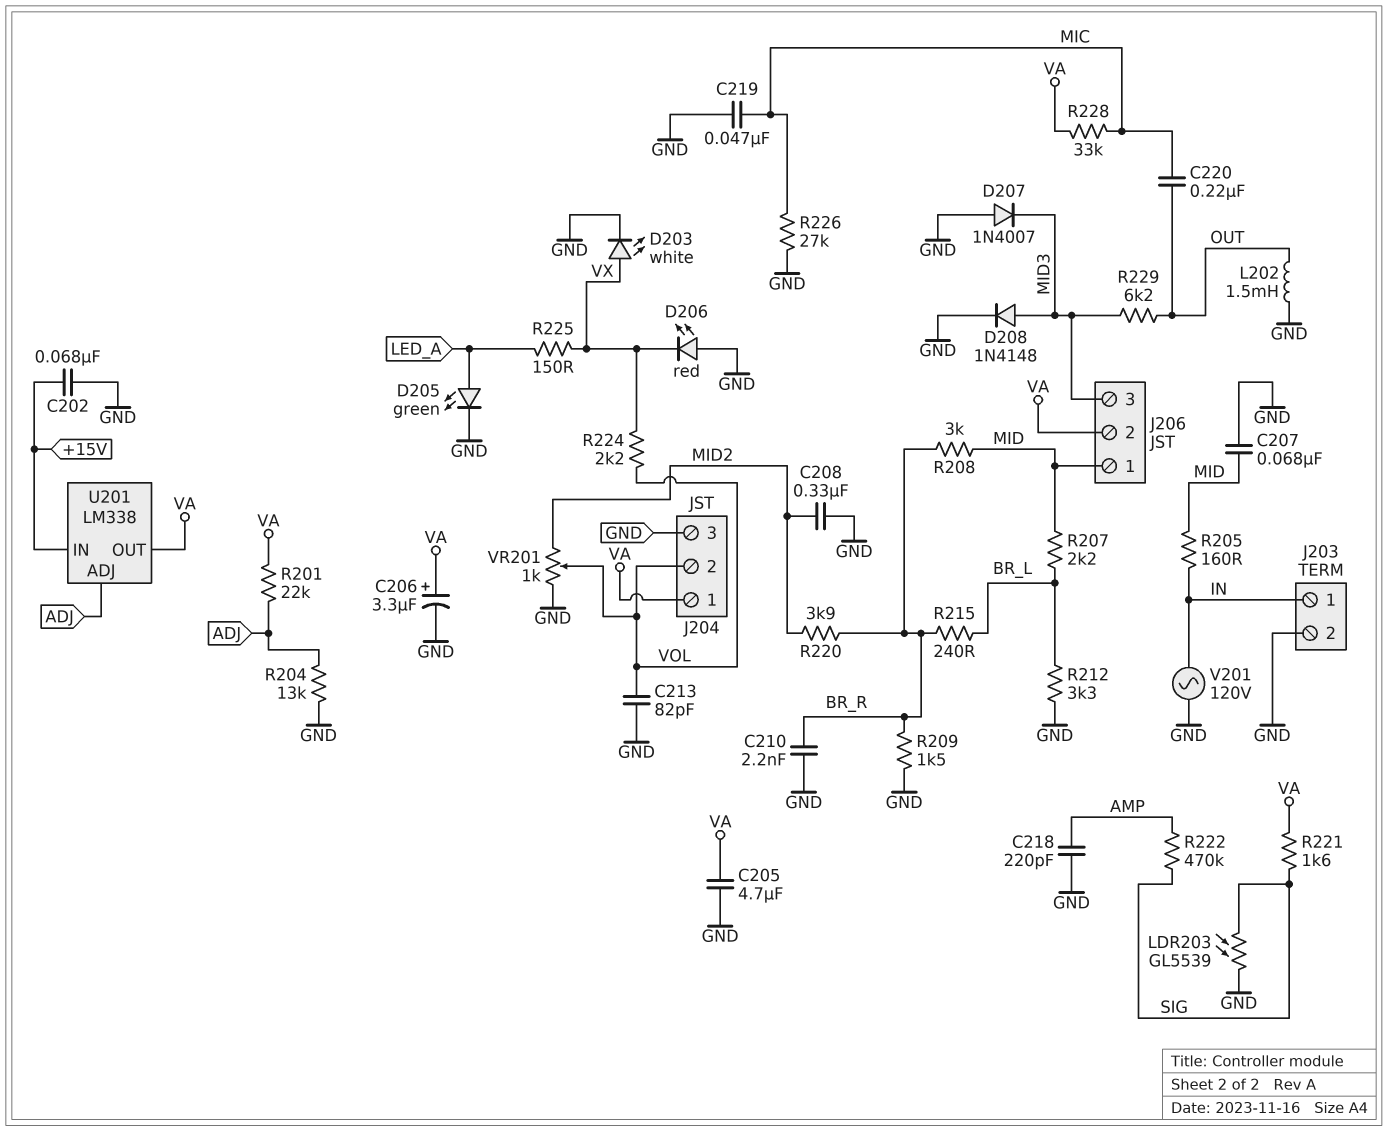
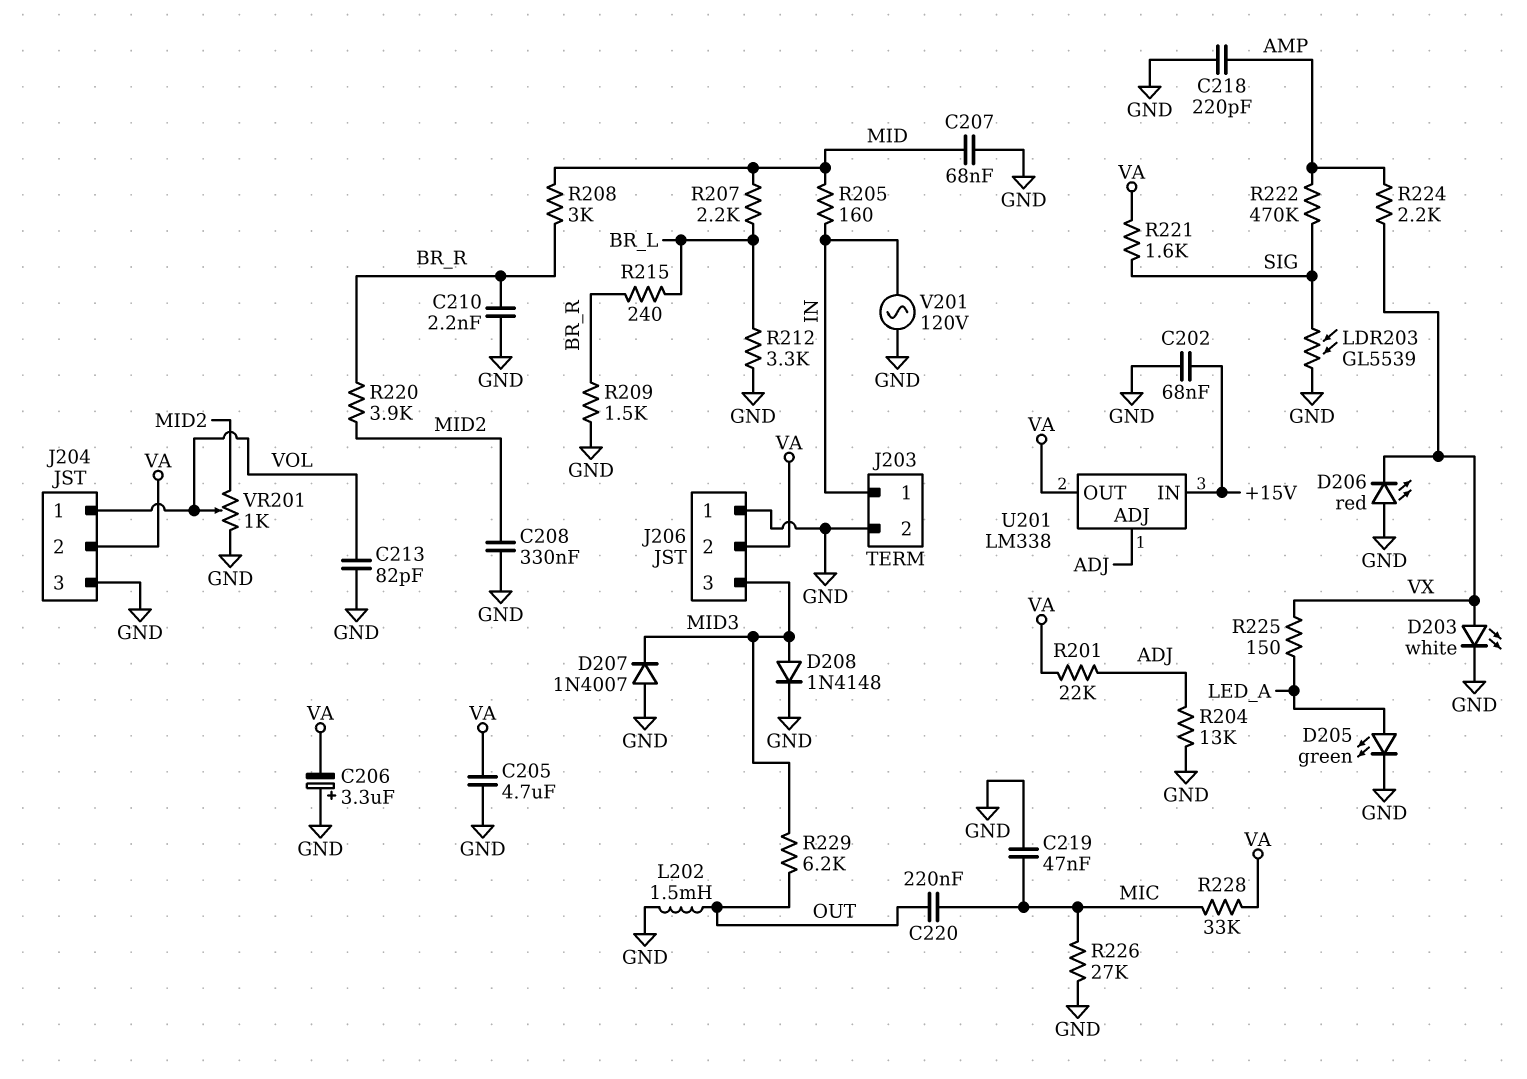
C206: 3.3uF (plus VA, minus GND) -> 3.3uF (plus GND, minus VA)
J204 pin 1: VA -> VOL
J204 pin 2: VOL -> VA
J206 pin 1: MID -> GND
R224: 2.2k (VOL, VX) -> 2.2k (AMP, VX)

